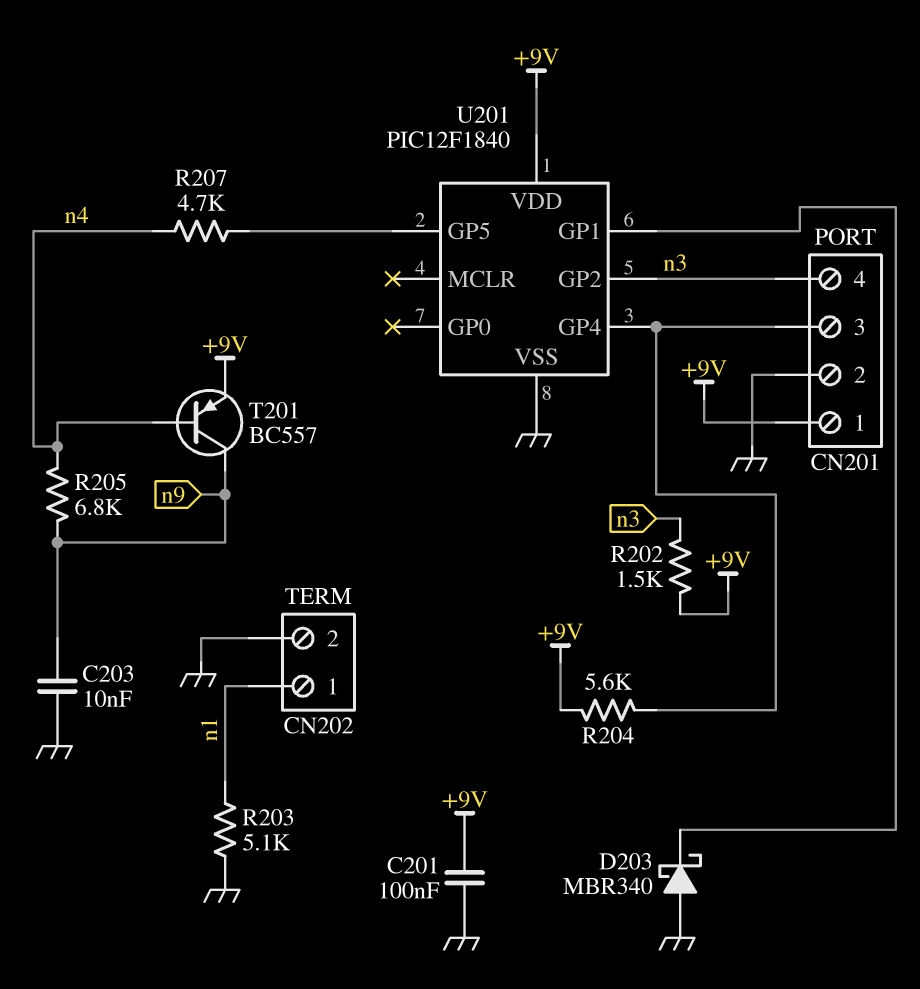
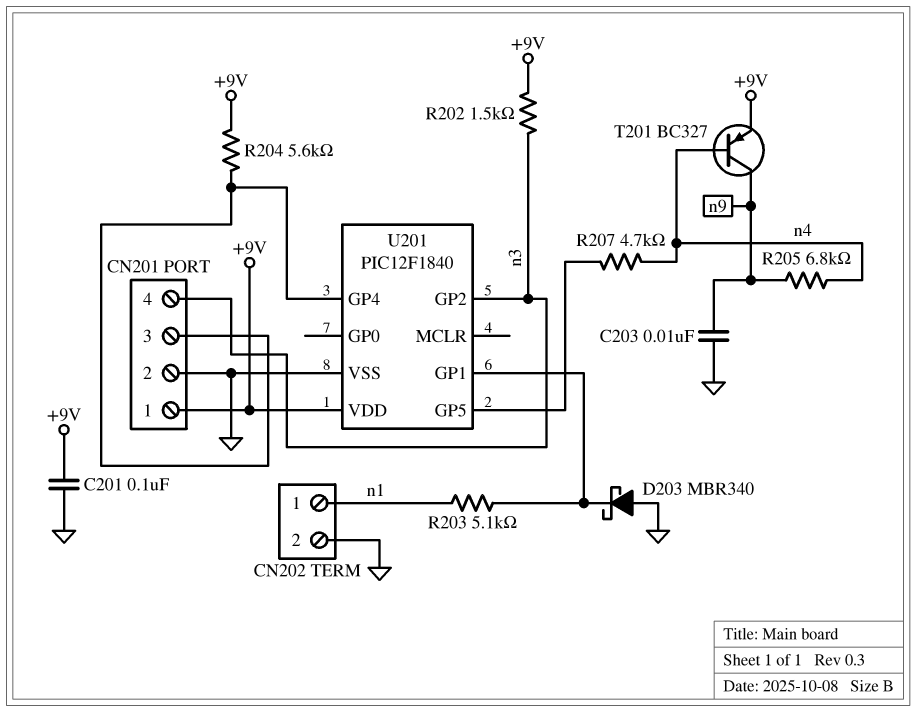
R203: 5.1k (GND, n1) -> 5.1k (U201/GP1, n1)
T201: PNP BC557 (B n4, C n9, E +9V) -> PNP BC327 (B n4, C n9, E +9V)

